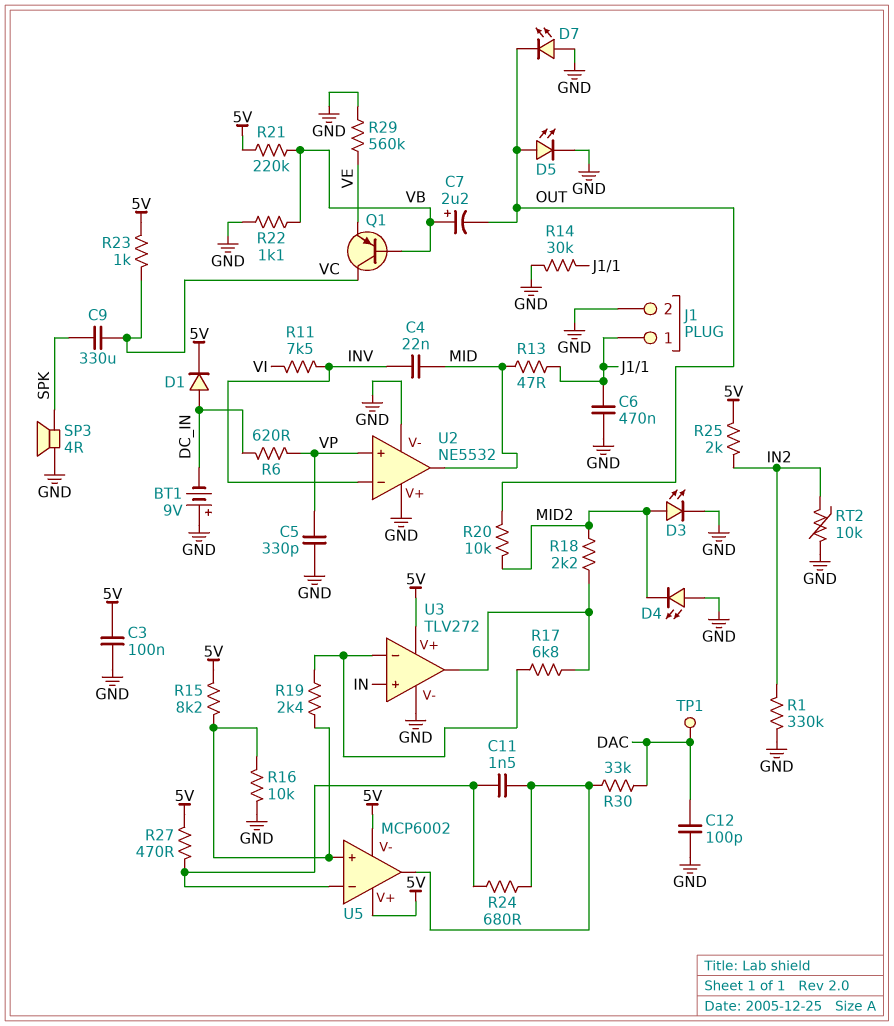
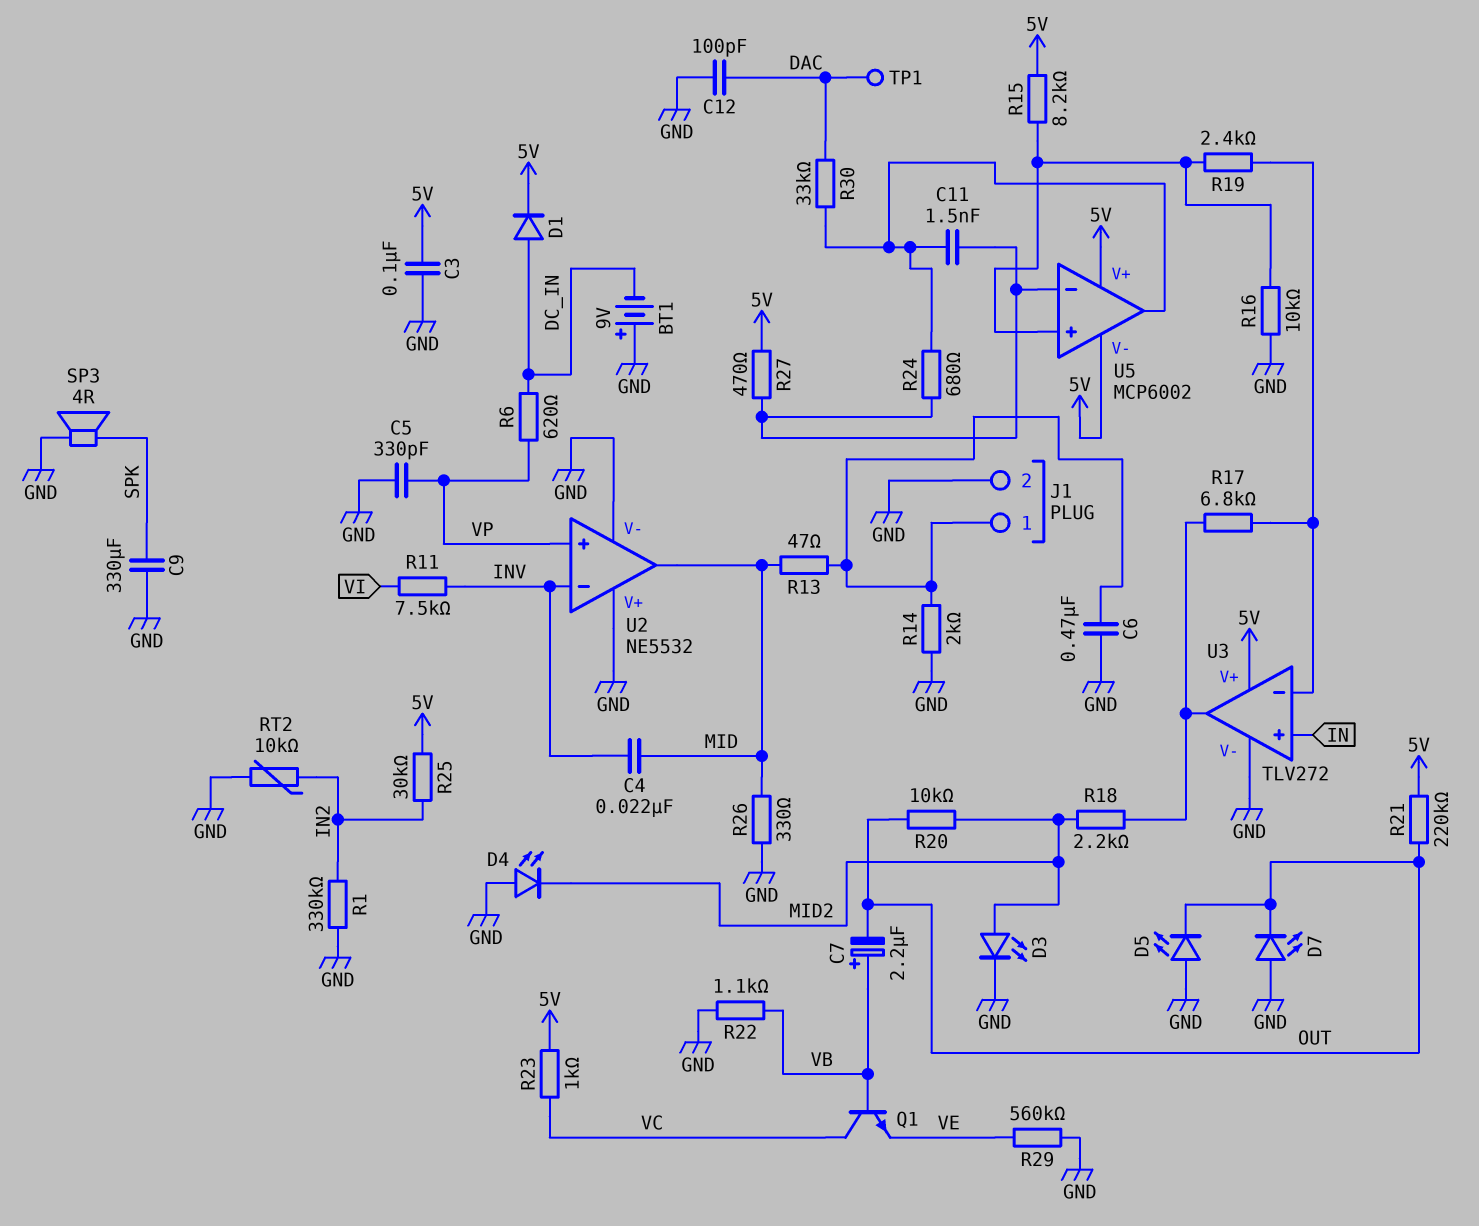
C9: 330uF (SPK, VC) -> 330uF (GND, SPK)
D5: LED (A OUT, K GND) -> LED (A GND, K OUT)
Q1: PNP (B VB, C VC, E VE) -> NPN (B VB, C VC, E VE)
R14: 30k (GND, J1/1) -> 2k (GND, J1/1)
R21: 220k (5V, VB) -> 220k (5V, OUT)
R25: 2k (5V, IN2) -> 30k (5V, IN2)
R26: none -> 330 (GND, MID)

